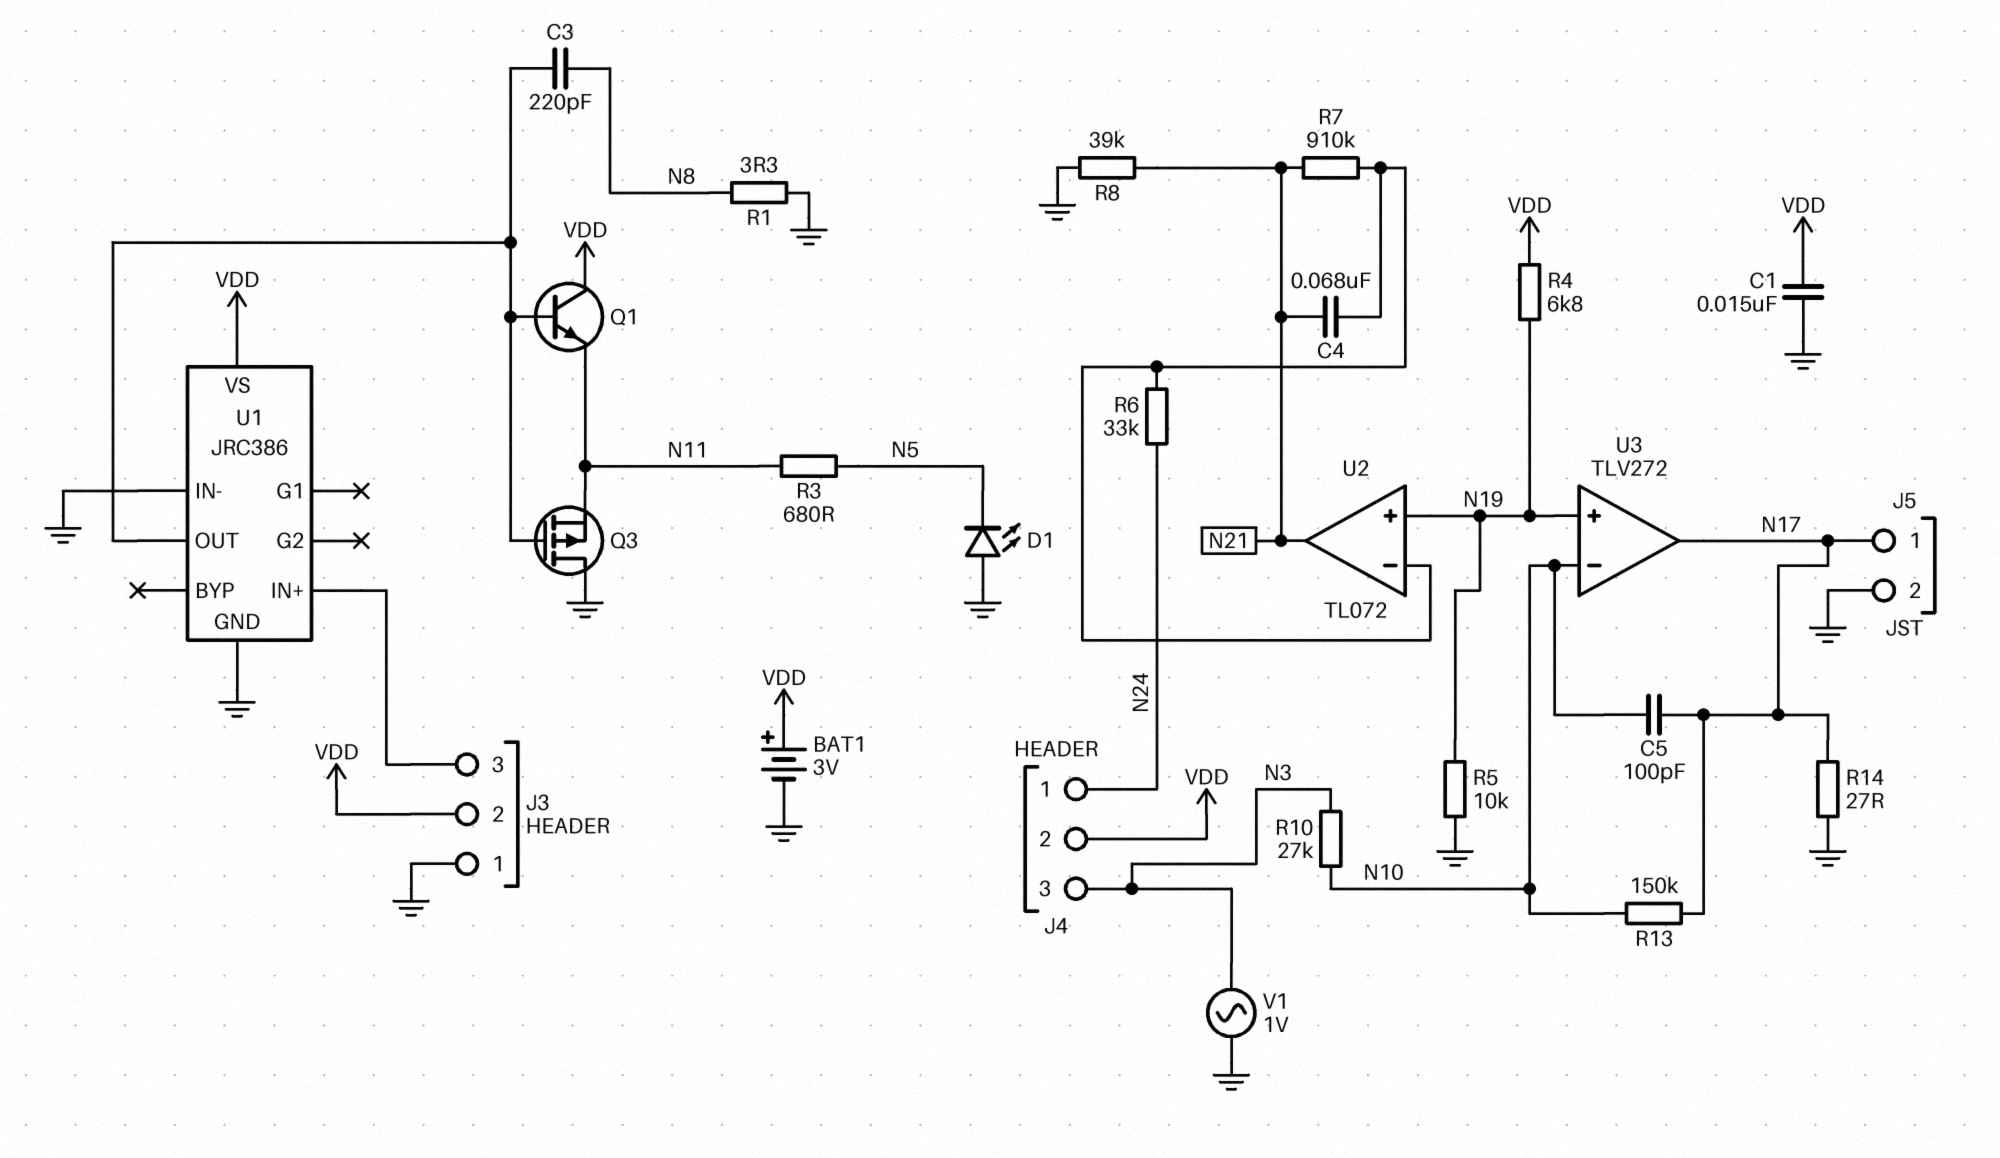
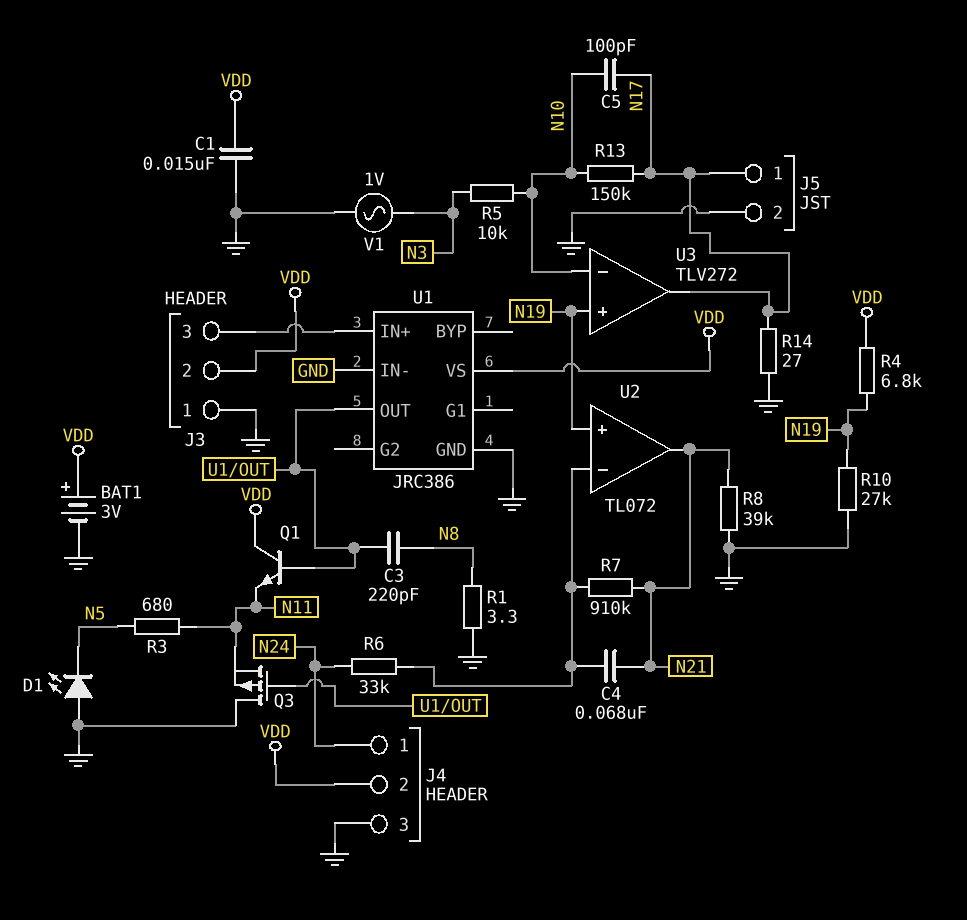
J4 pin 3: N3 -> GND
R5: 10k (GND, N19) -> 10k (N3, N10)
R10: 27k (N3, N10) -> 27k (GND, N19)

